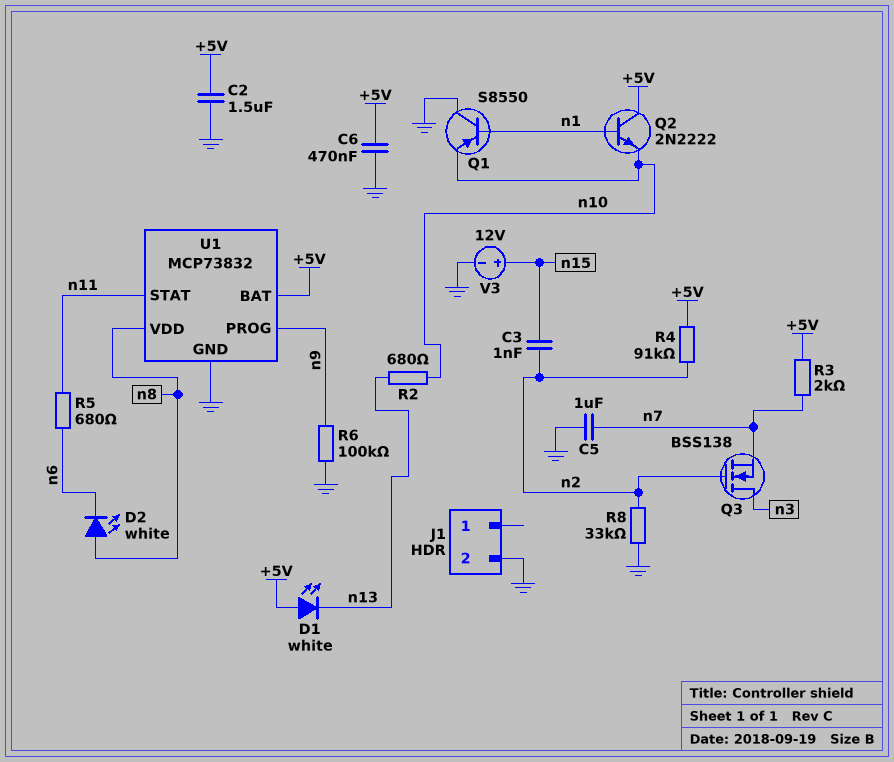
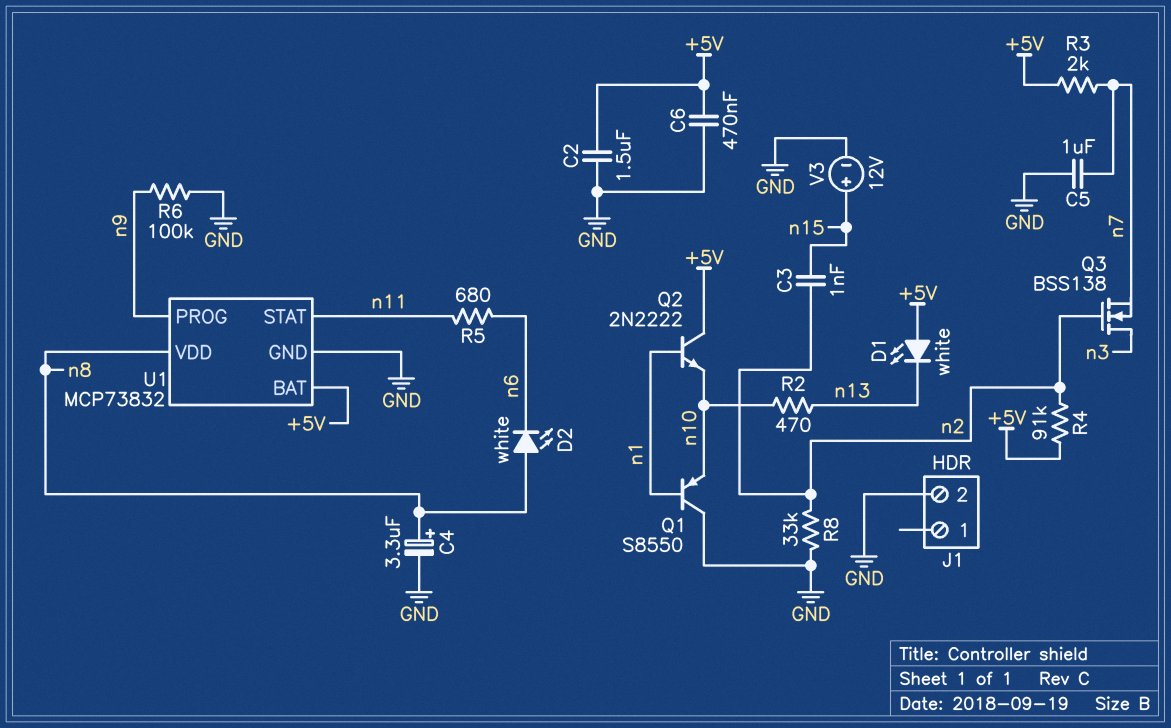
C4: none -> 3.3uF (plus n8, minus GND)
R2: 680 (n10, n13) -> 470 (n10, n13)

